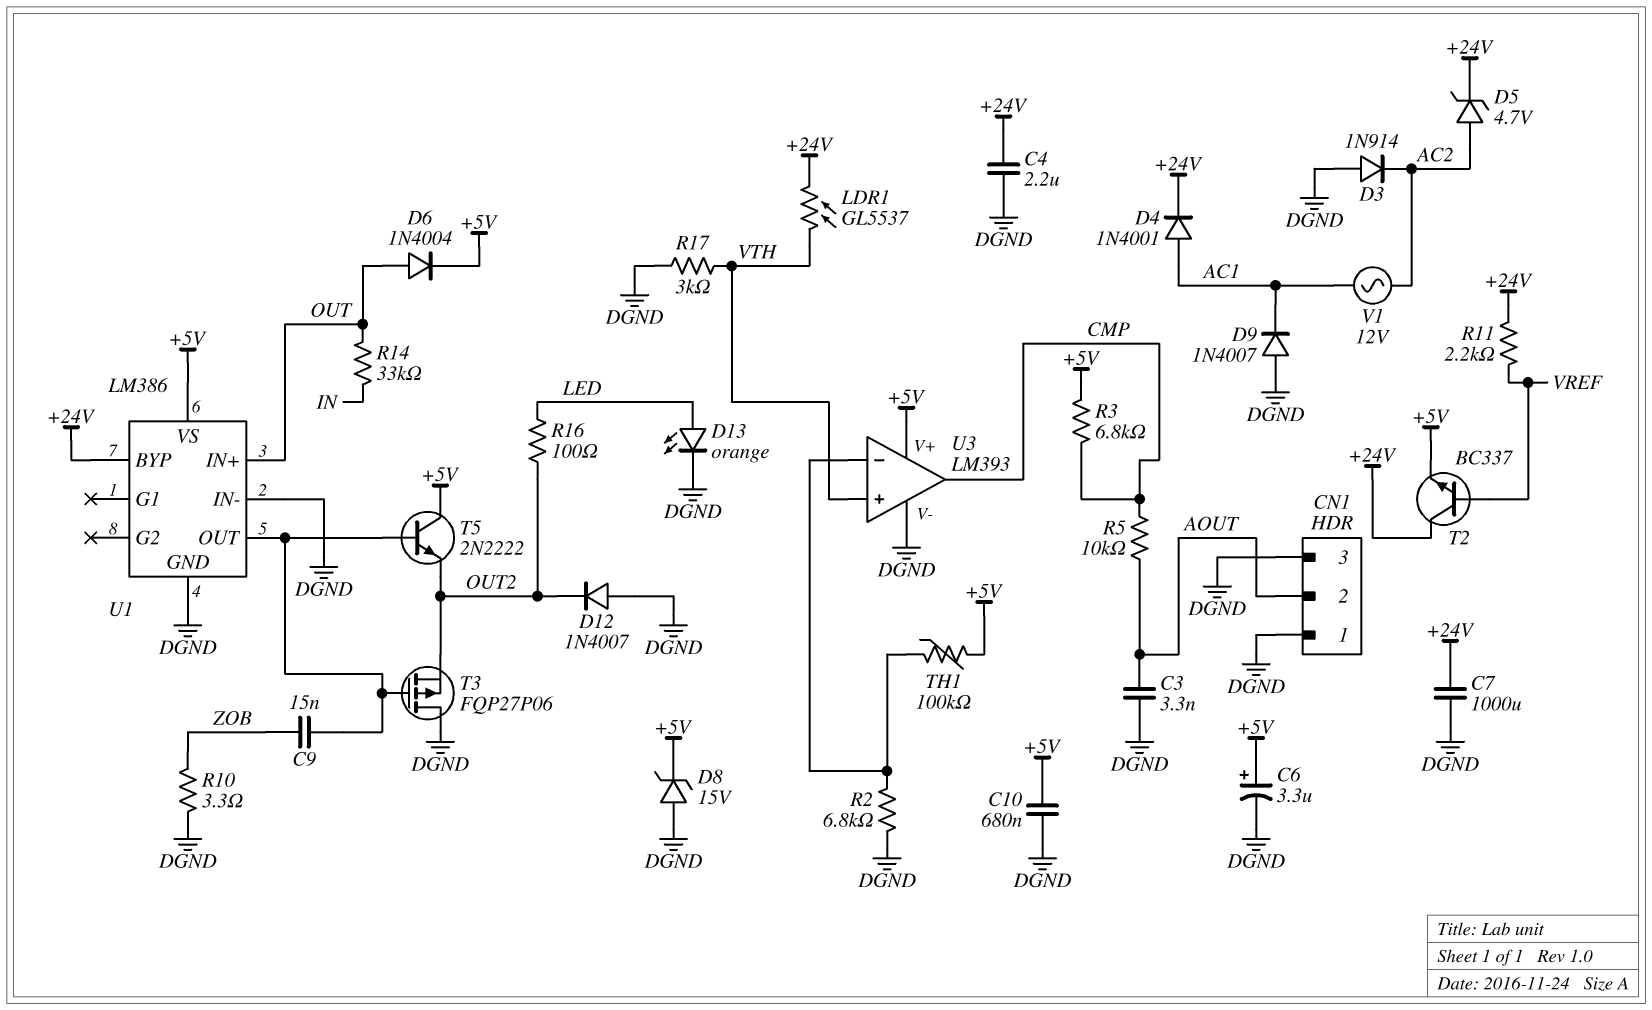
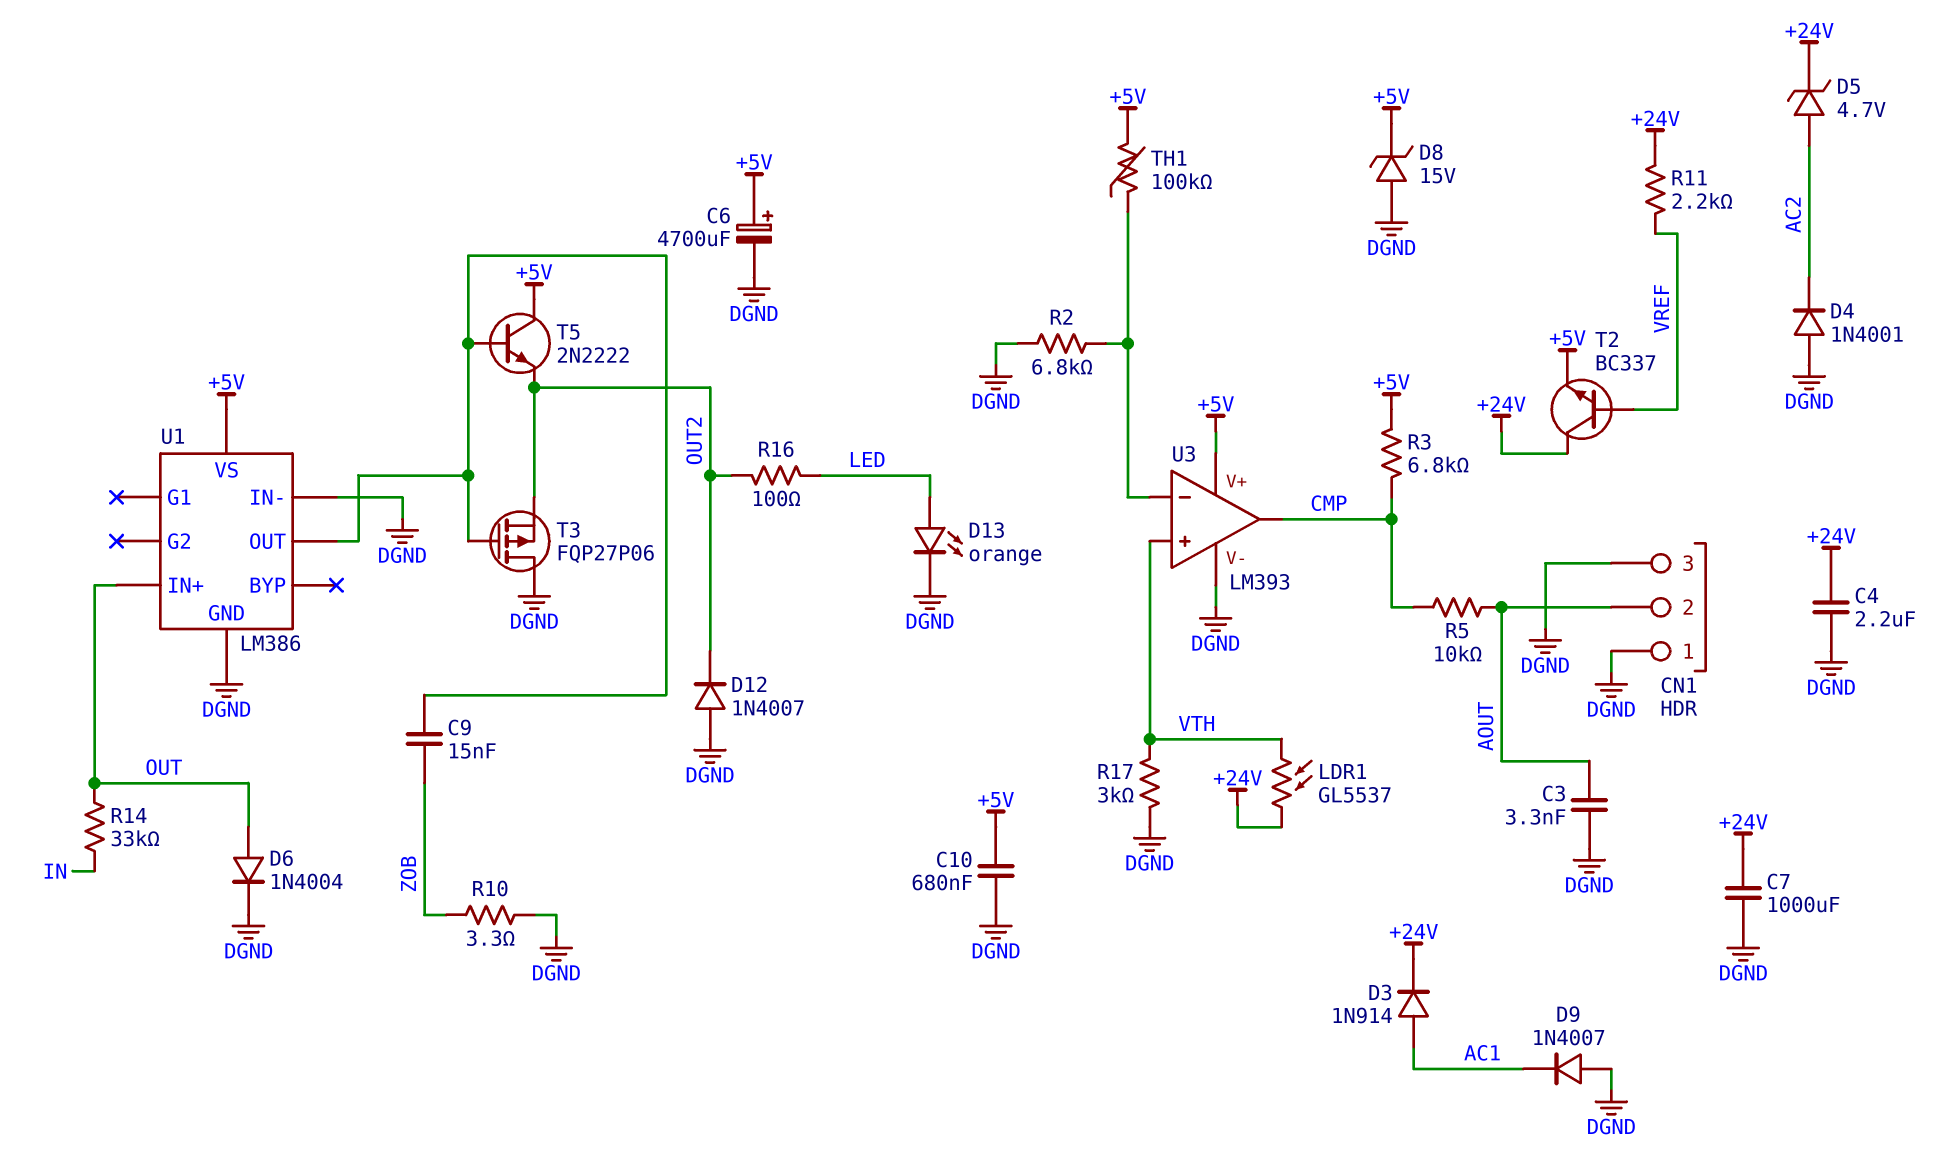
C6: 3.3uF (plus +5V, minus DGND) -> 4700uF (plus +5V, minus DGND)
D3: diode 1N914 (A DGND, K AC2) -> diode 1N914 (A AC1, K +24V)
D4: diode 1N4001 (A AC1, K +24V) -> diode 1N4001 (A DGND, K AC2)
D6: diode 1N4004 (A OUT, K +5V) -> diode 1N4004 (A OUT, K DGND)
U1 pin BYP: +24V -> none
V1: AC 12V (AC1, AC2) -> none

